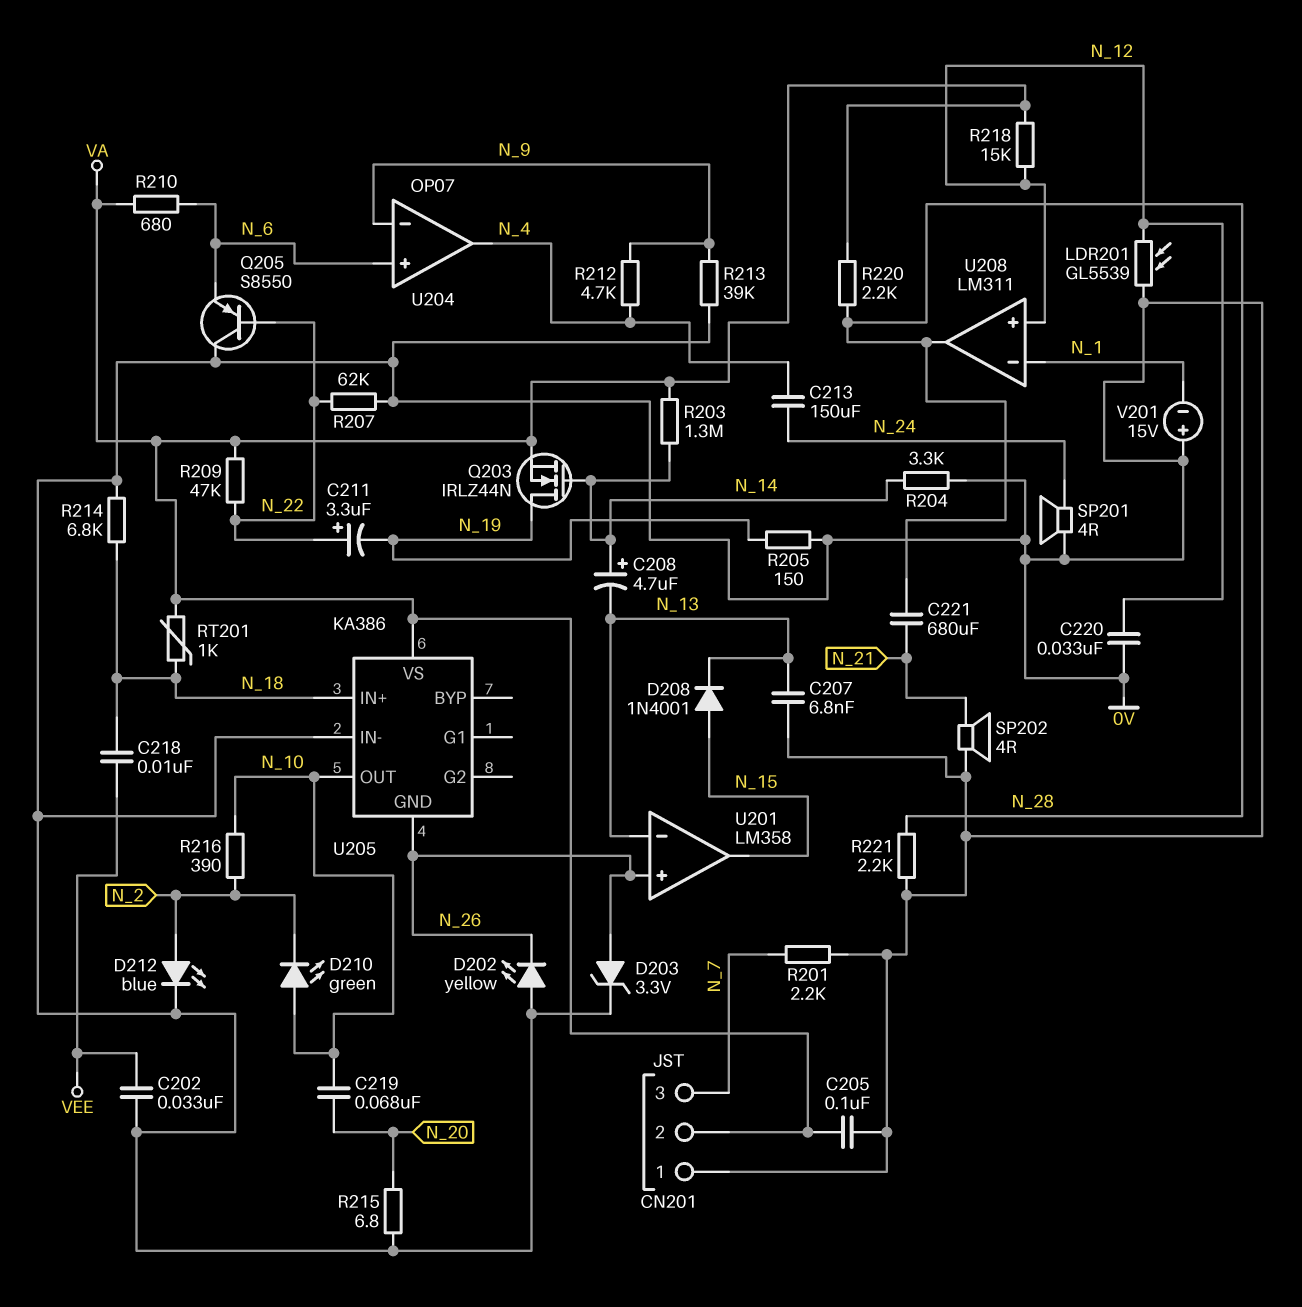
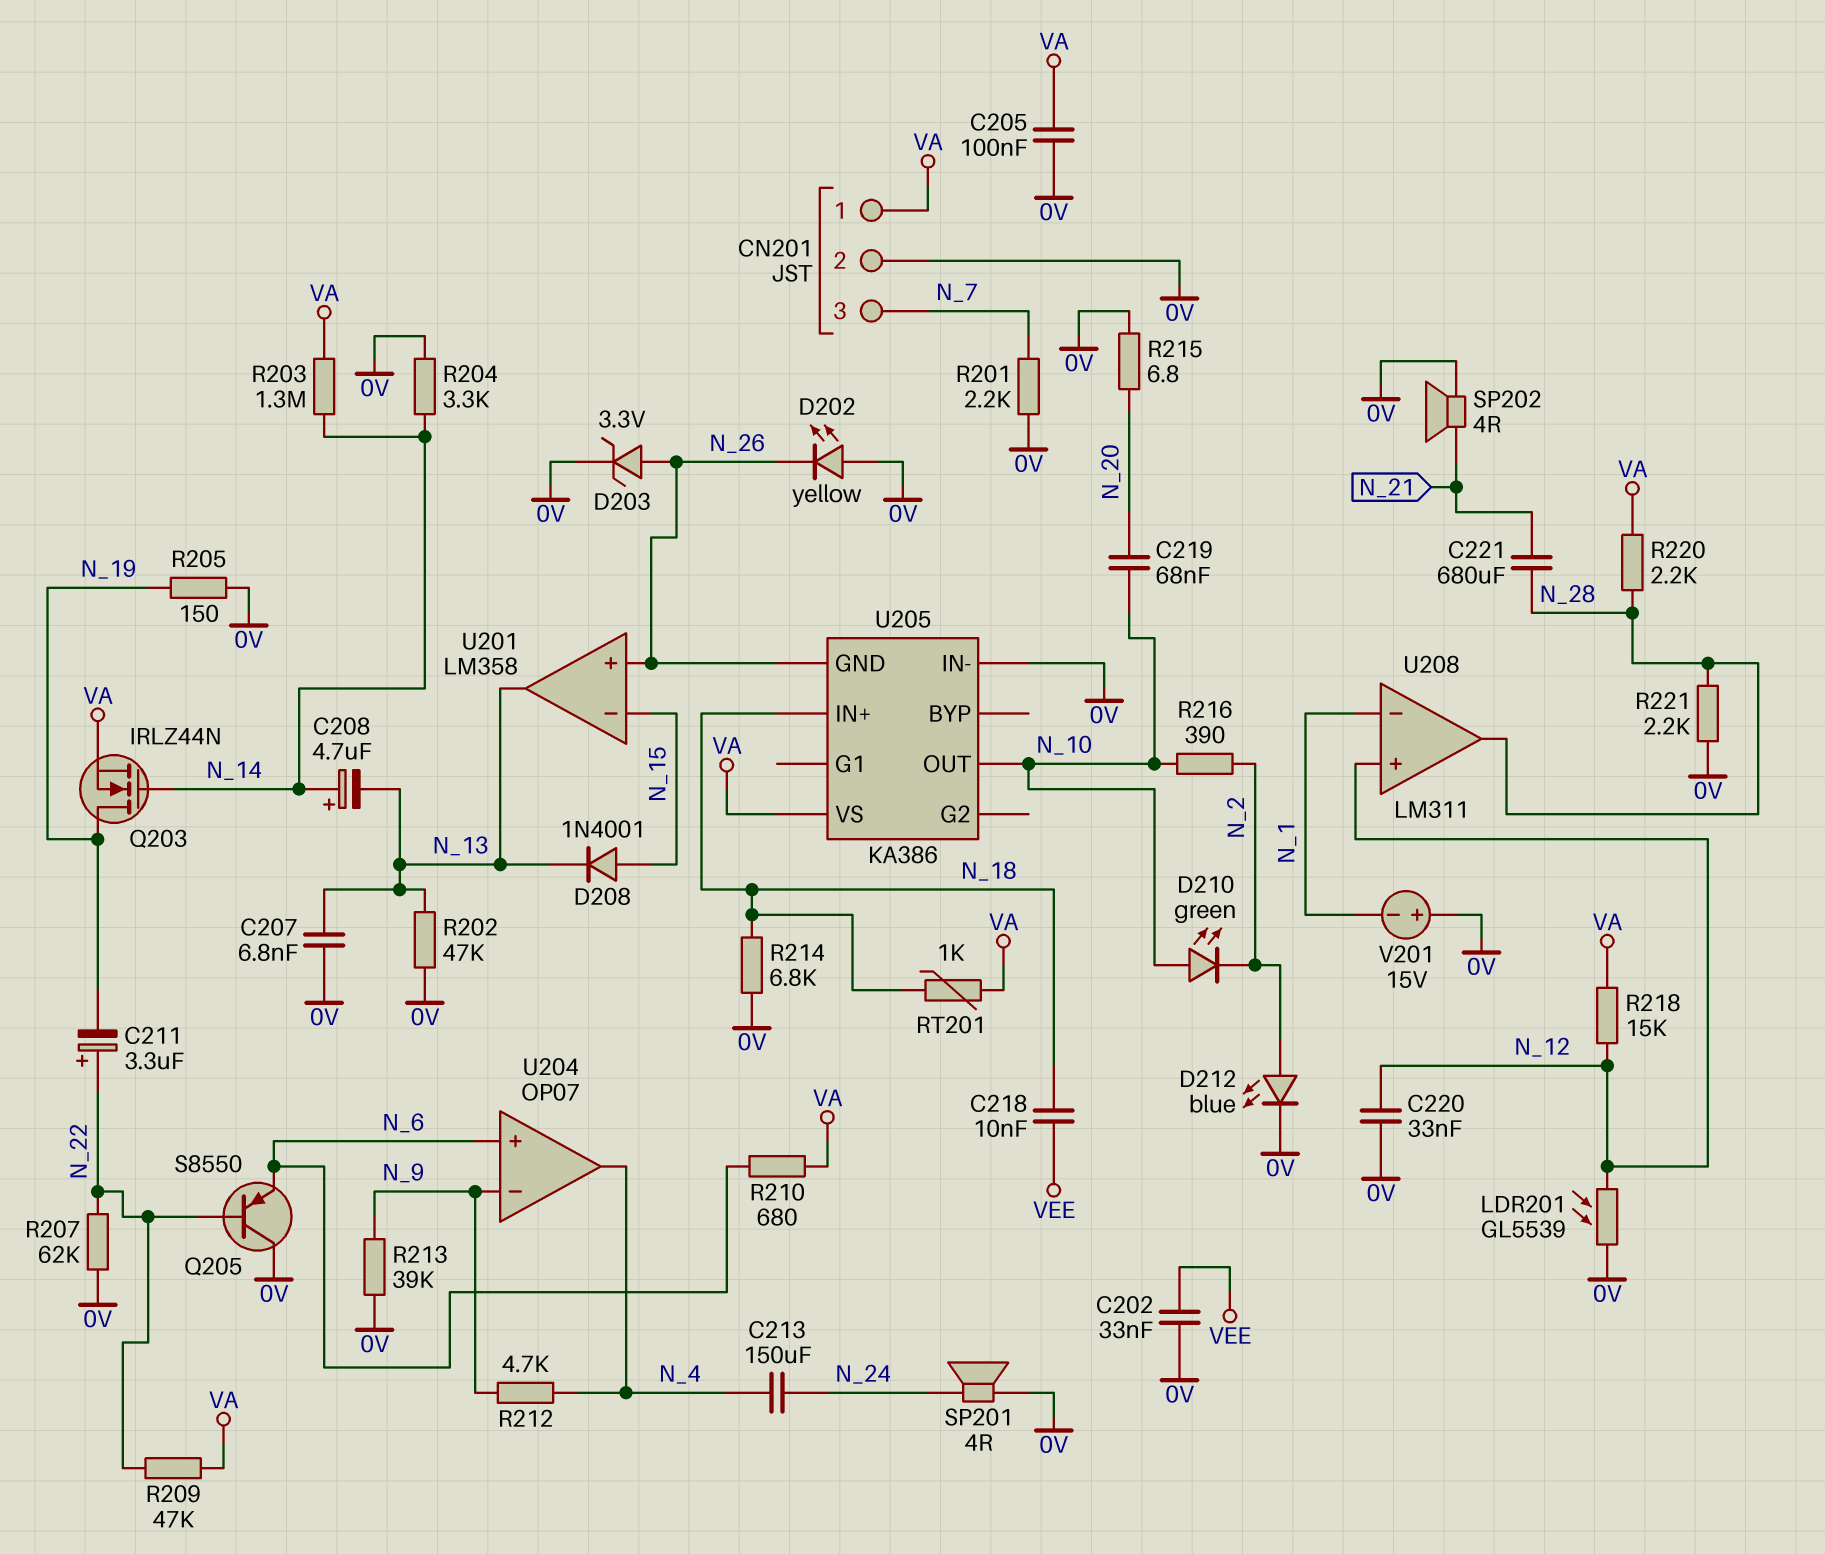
CN201 pin 1: 0V -> VA
CN201 pin 2: VA -> 0V
R202: none -> 47k (0V, N_13)
U201 pin in-: N_13 -> N_15
U201 pin out: N_15 -> N_13

